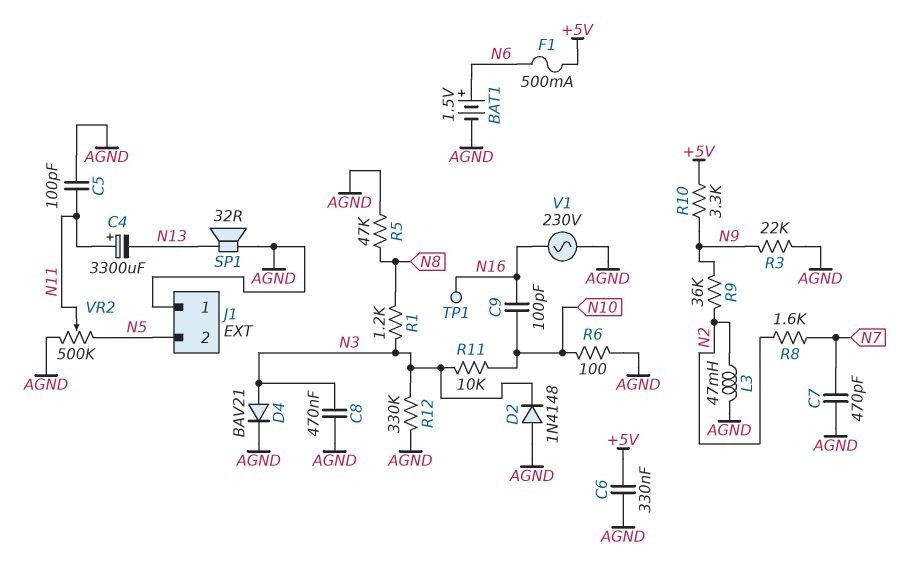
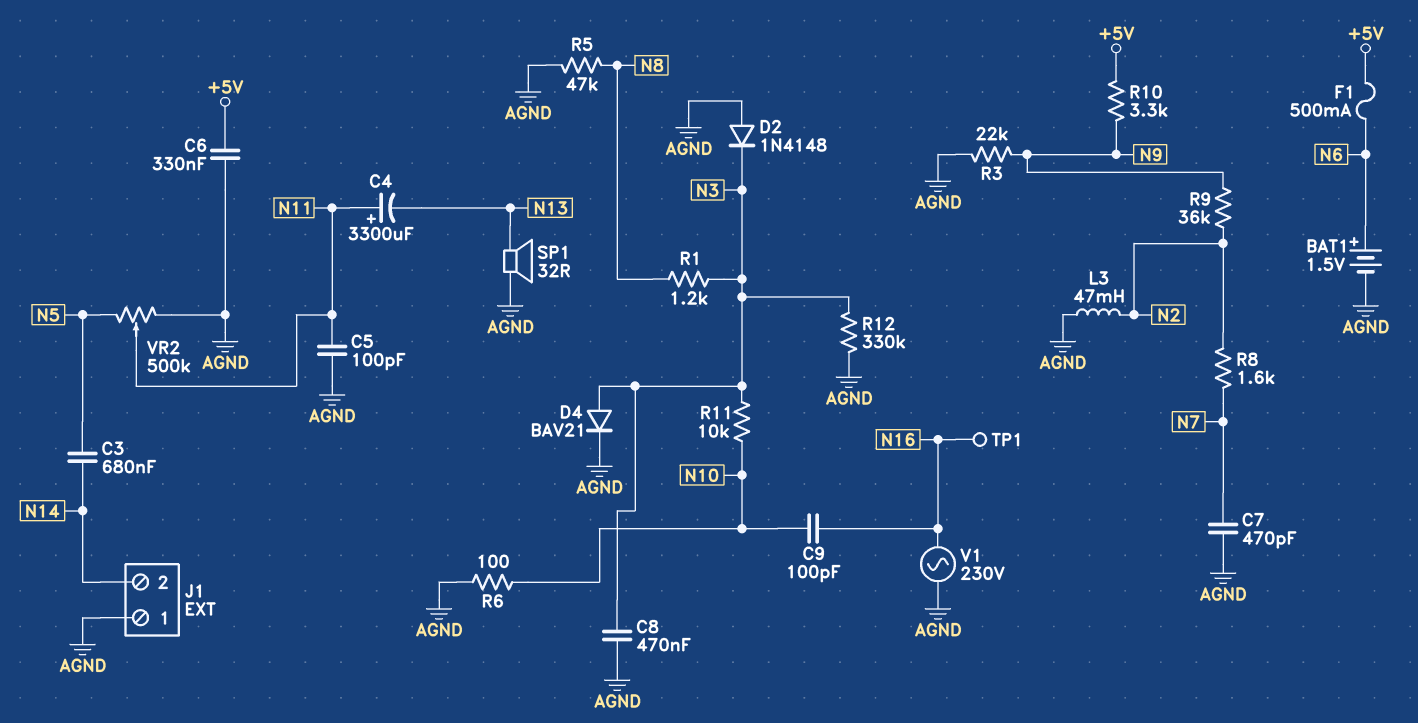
C3: none -> 680nF (N5, N14)
J1 pin 2: N5 -> N14

